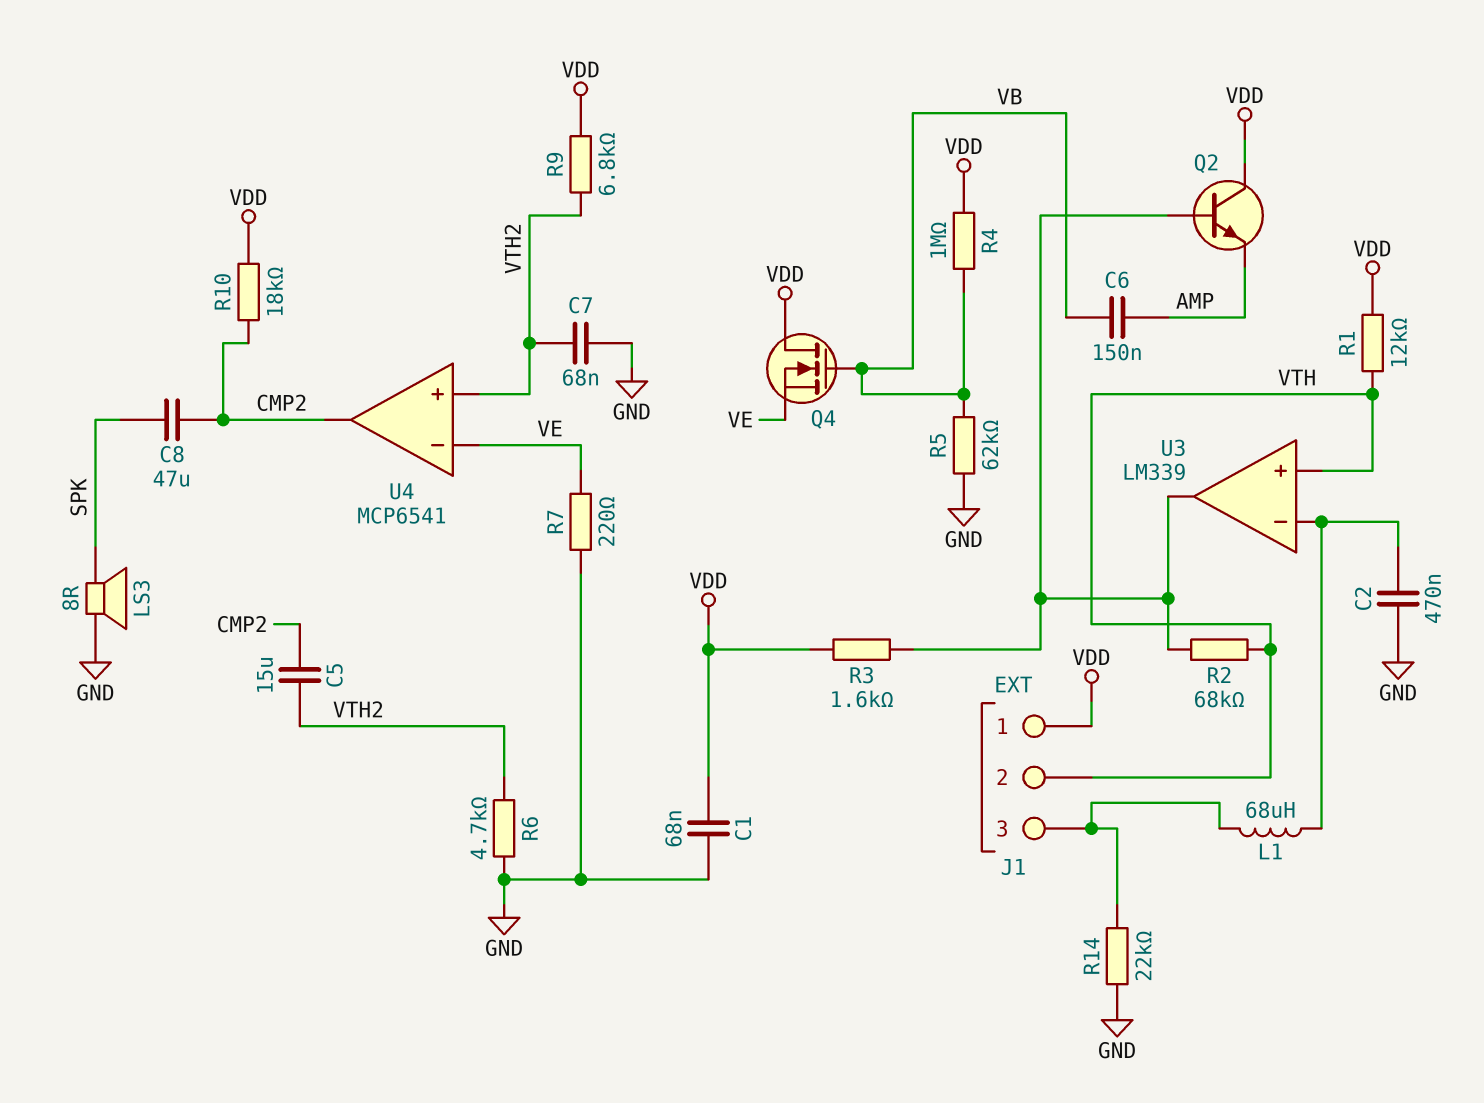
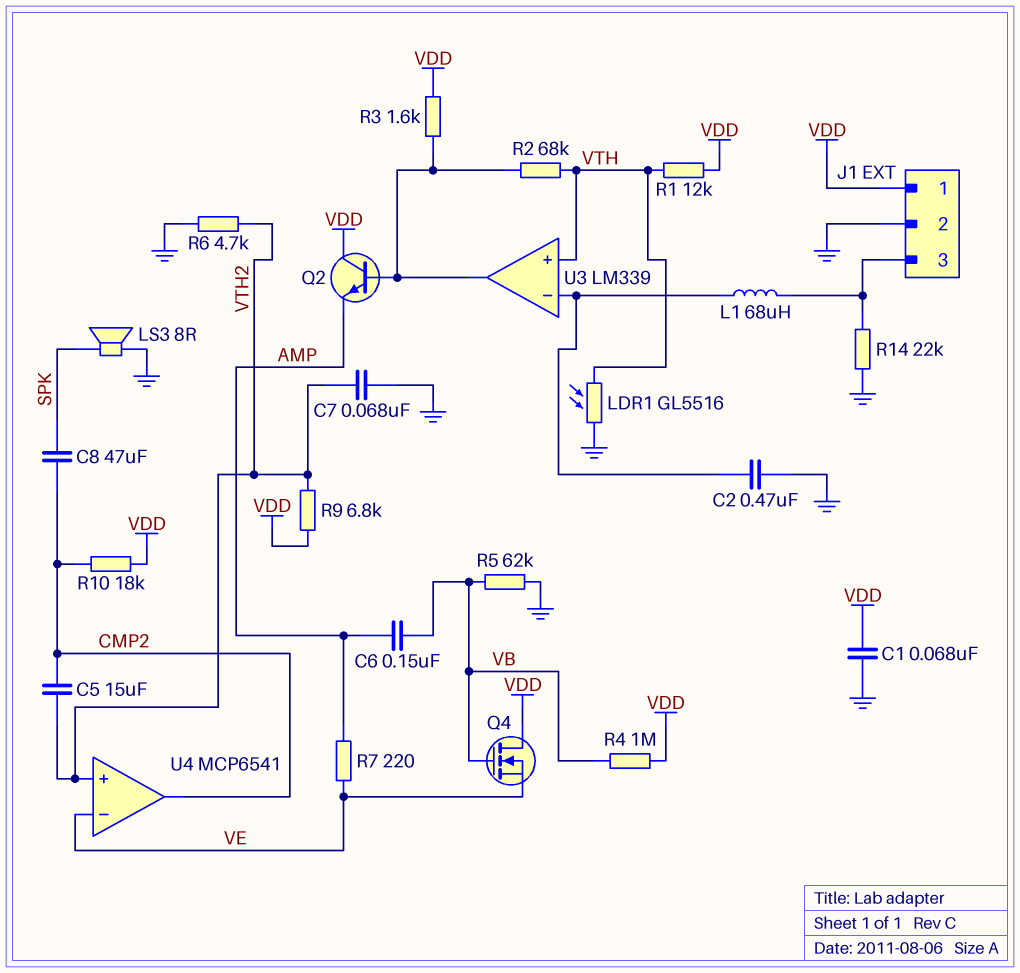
J1 pin 2: VTH -> GND
LDR1: none -> GL5516 (GND, VTH)
R7: 220 (GND, VE) -> 220 (AMP, VE)

